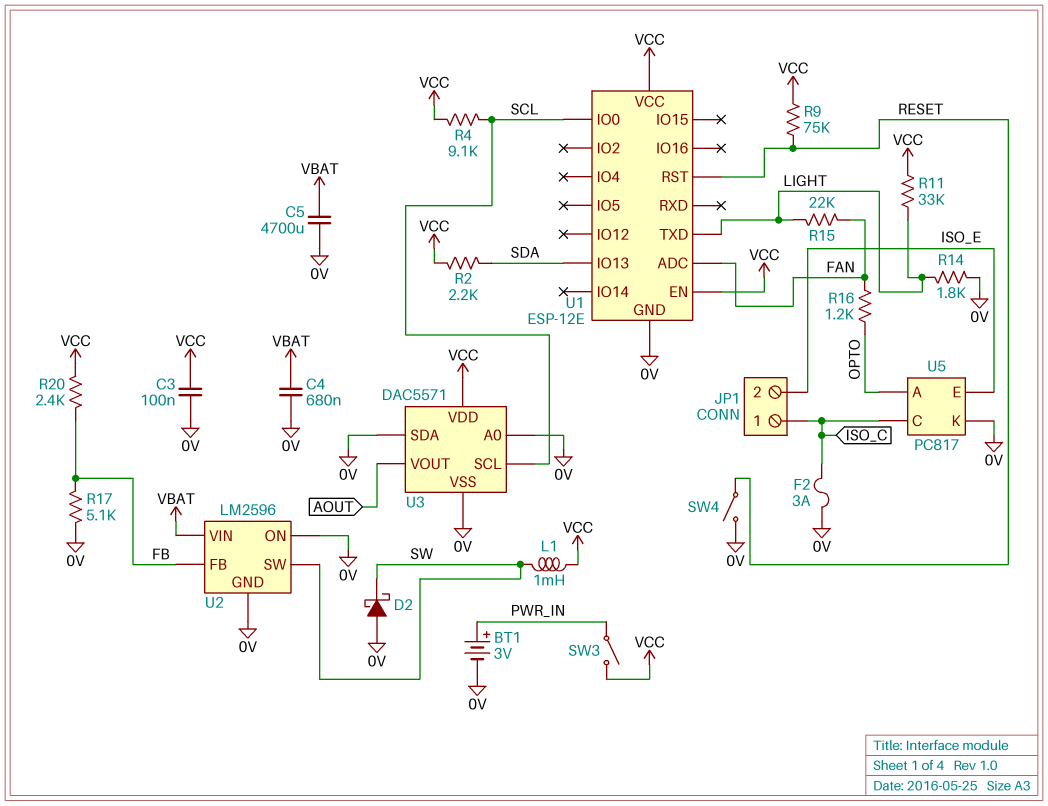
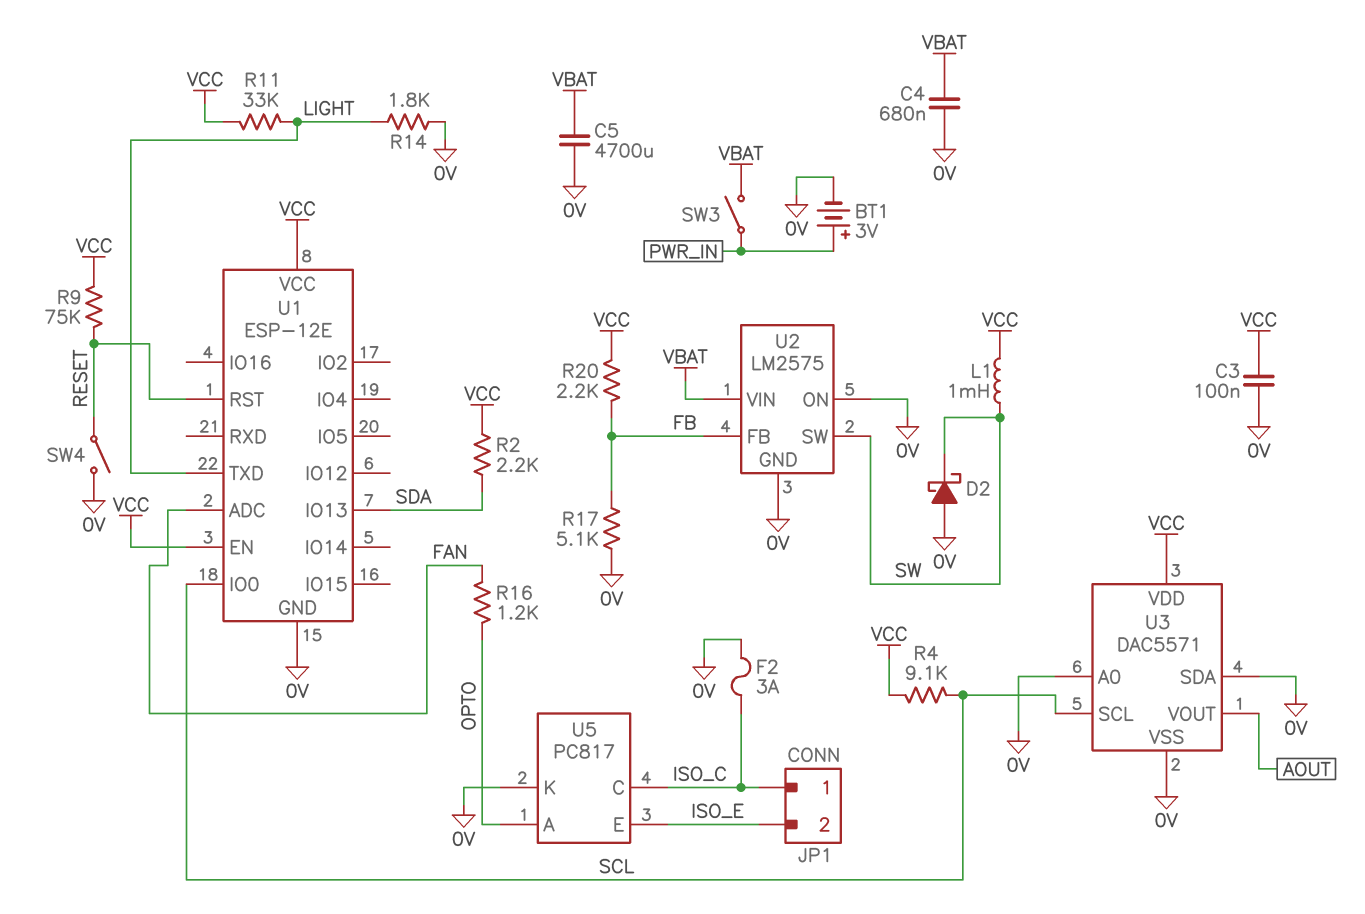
R15: 22k (FAN, LIGHT) -> none
R20: 2.4k (FB, VCC) -> 2.2k (FB, VCC)
SW3: switch (PWR_IN, VCC) -> switch (PWR_IN, VBAT)
U2: LM2596 -> LM2575

